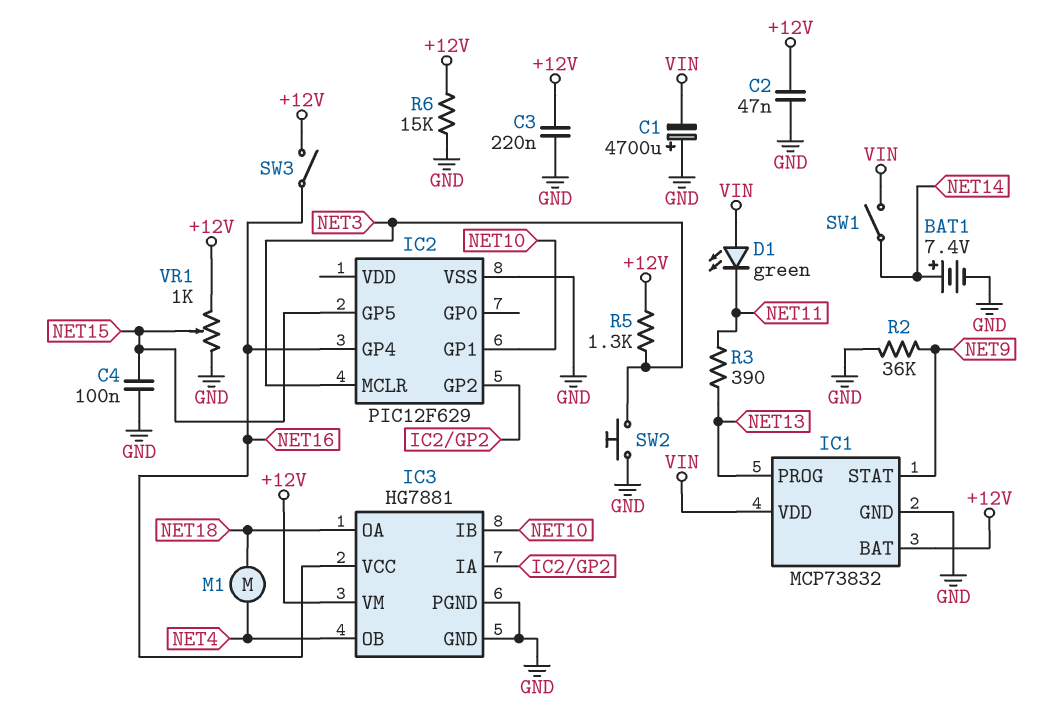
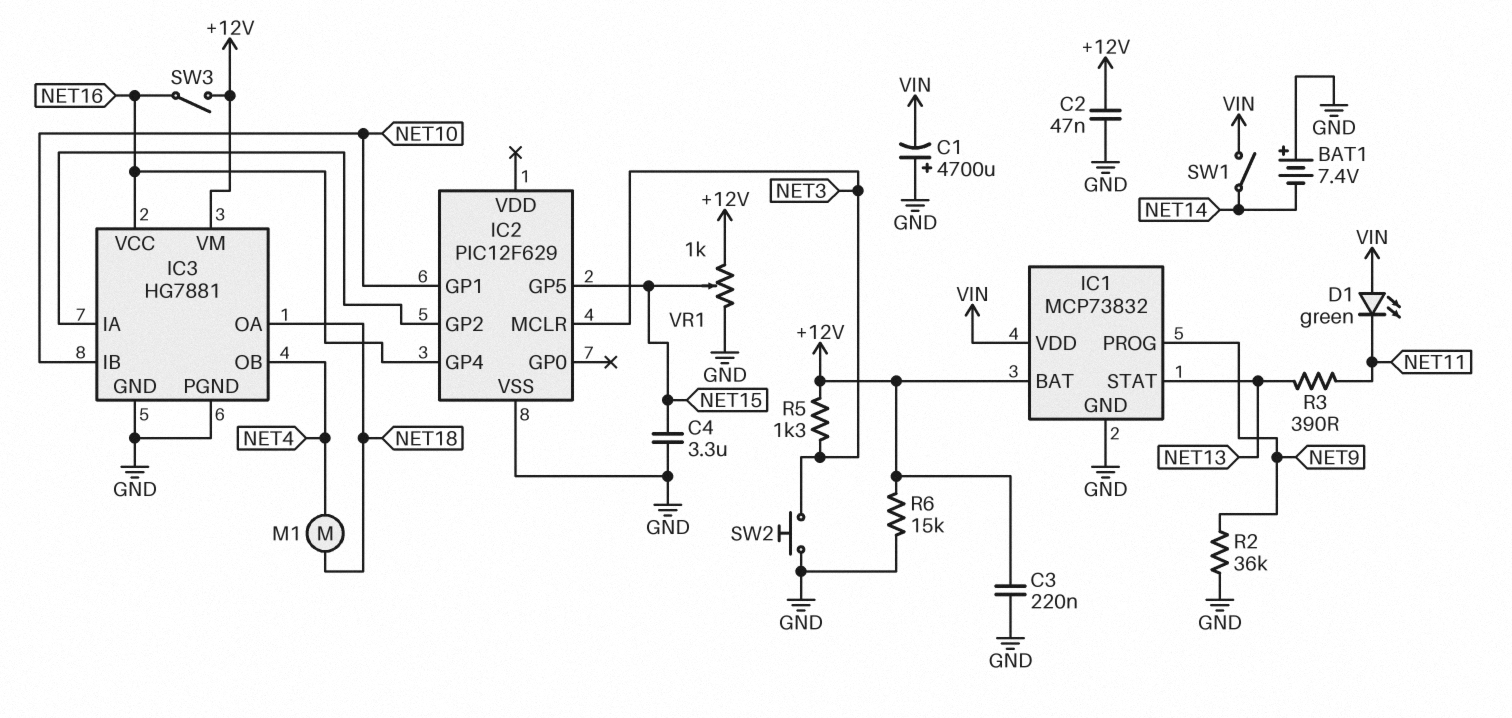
BAT1: 7.4V (plus NET14, minus GND) -> 7.4V (plus GND, minus NET14)
C4: 100nF (GND, NET15) -> 3.3uF (GND, NET15)
IC1 pin PROG: NET13 -> NET9
IC1 pin STAT: NET9 -> NET13

